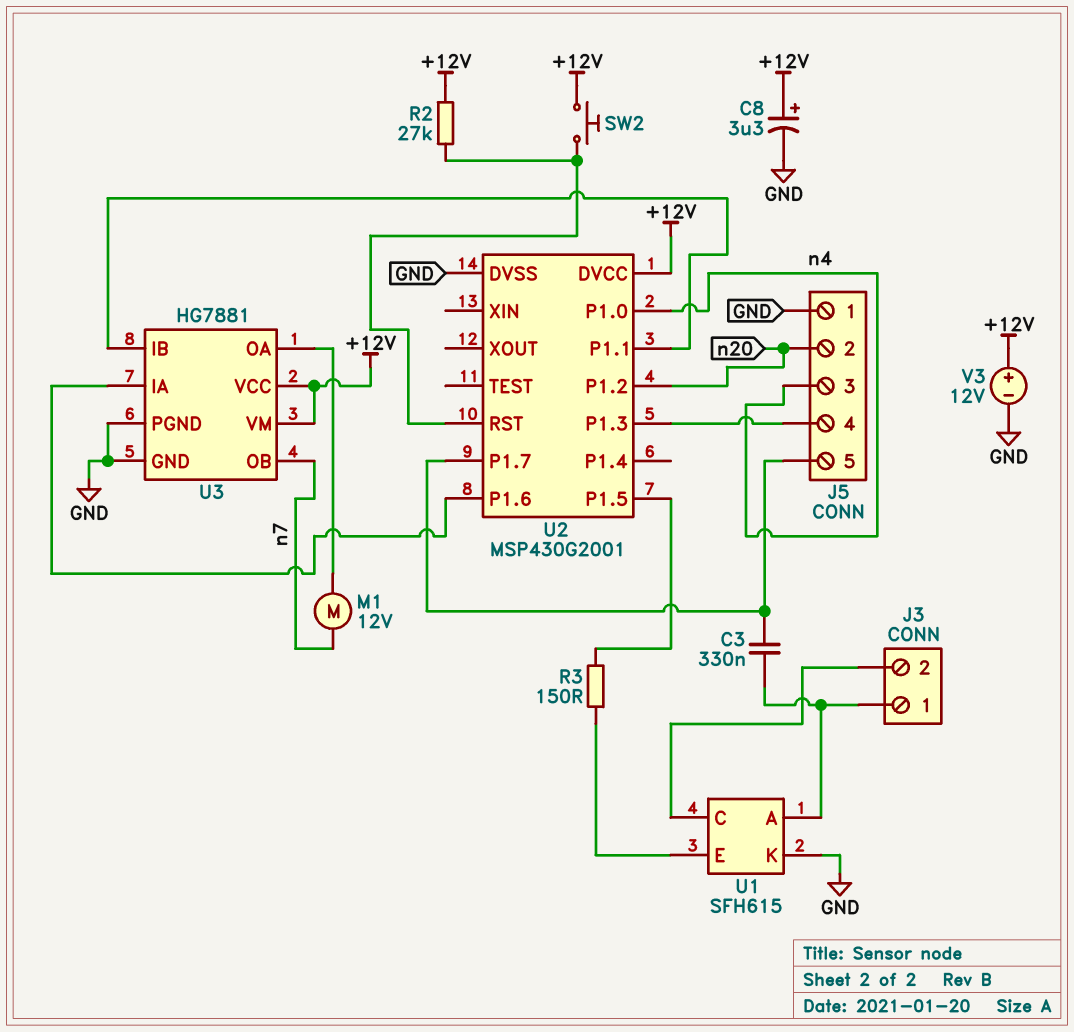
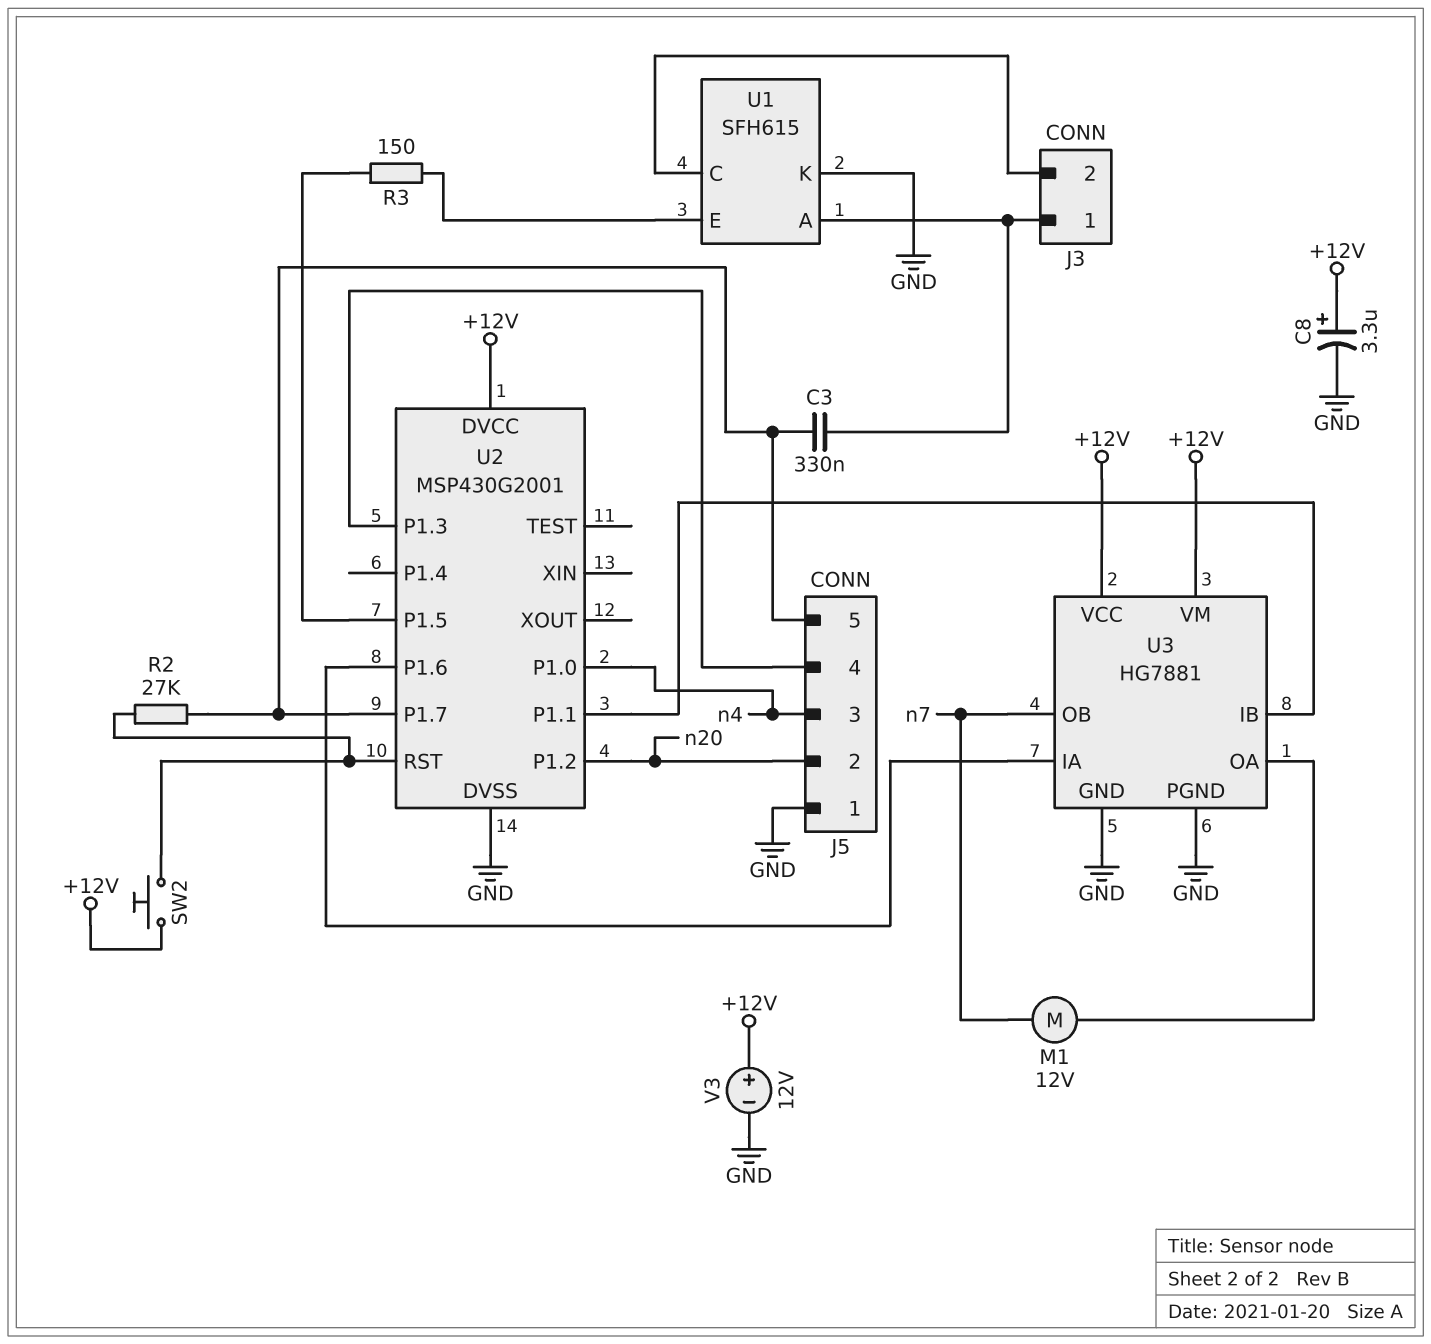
R2: 27k (+12V, U2/RST) -> 27k (J5/5, U2/RST)

